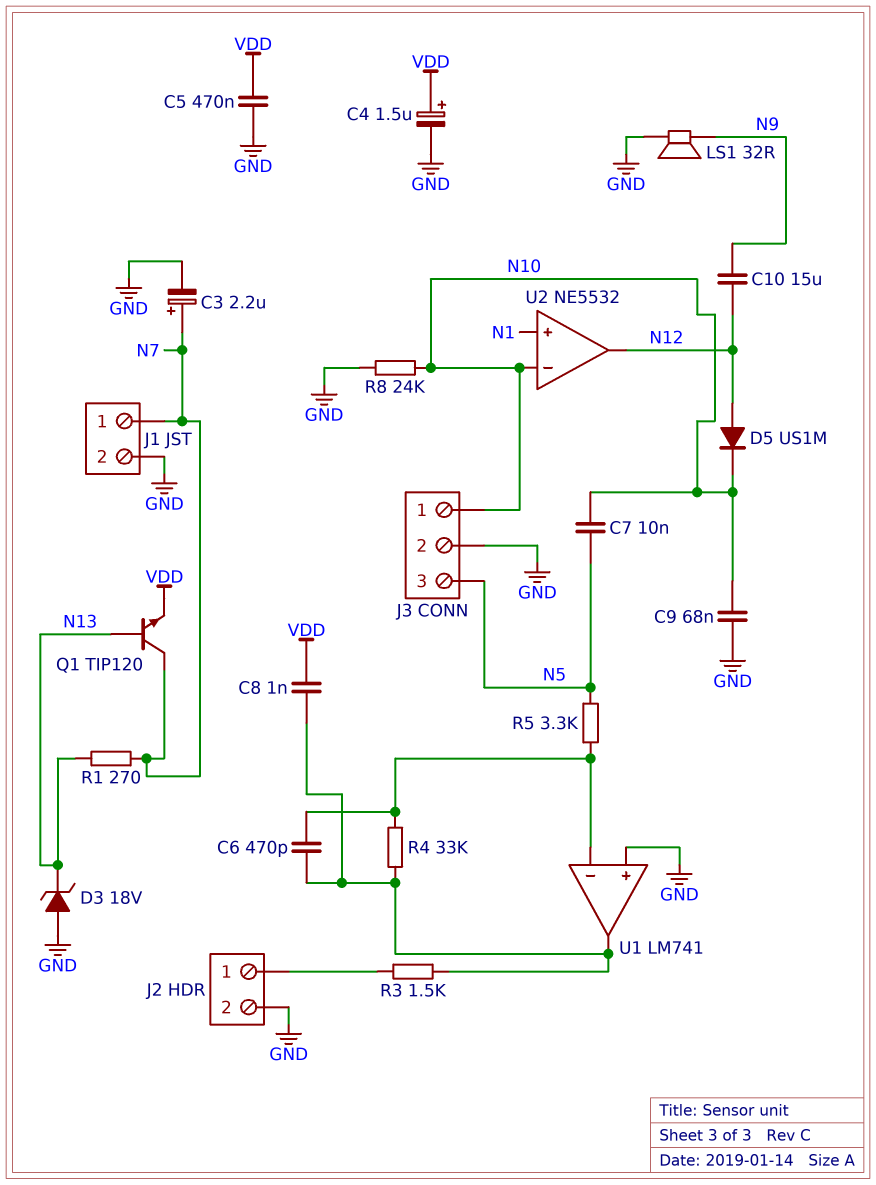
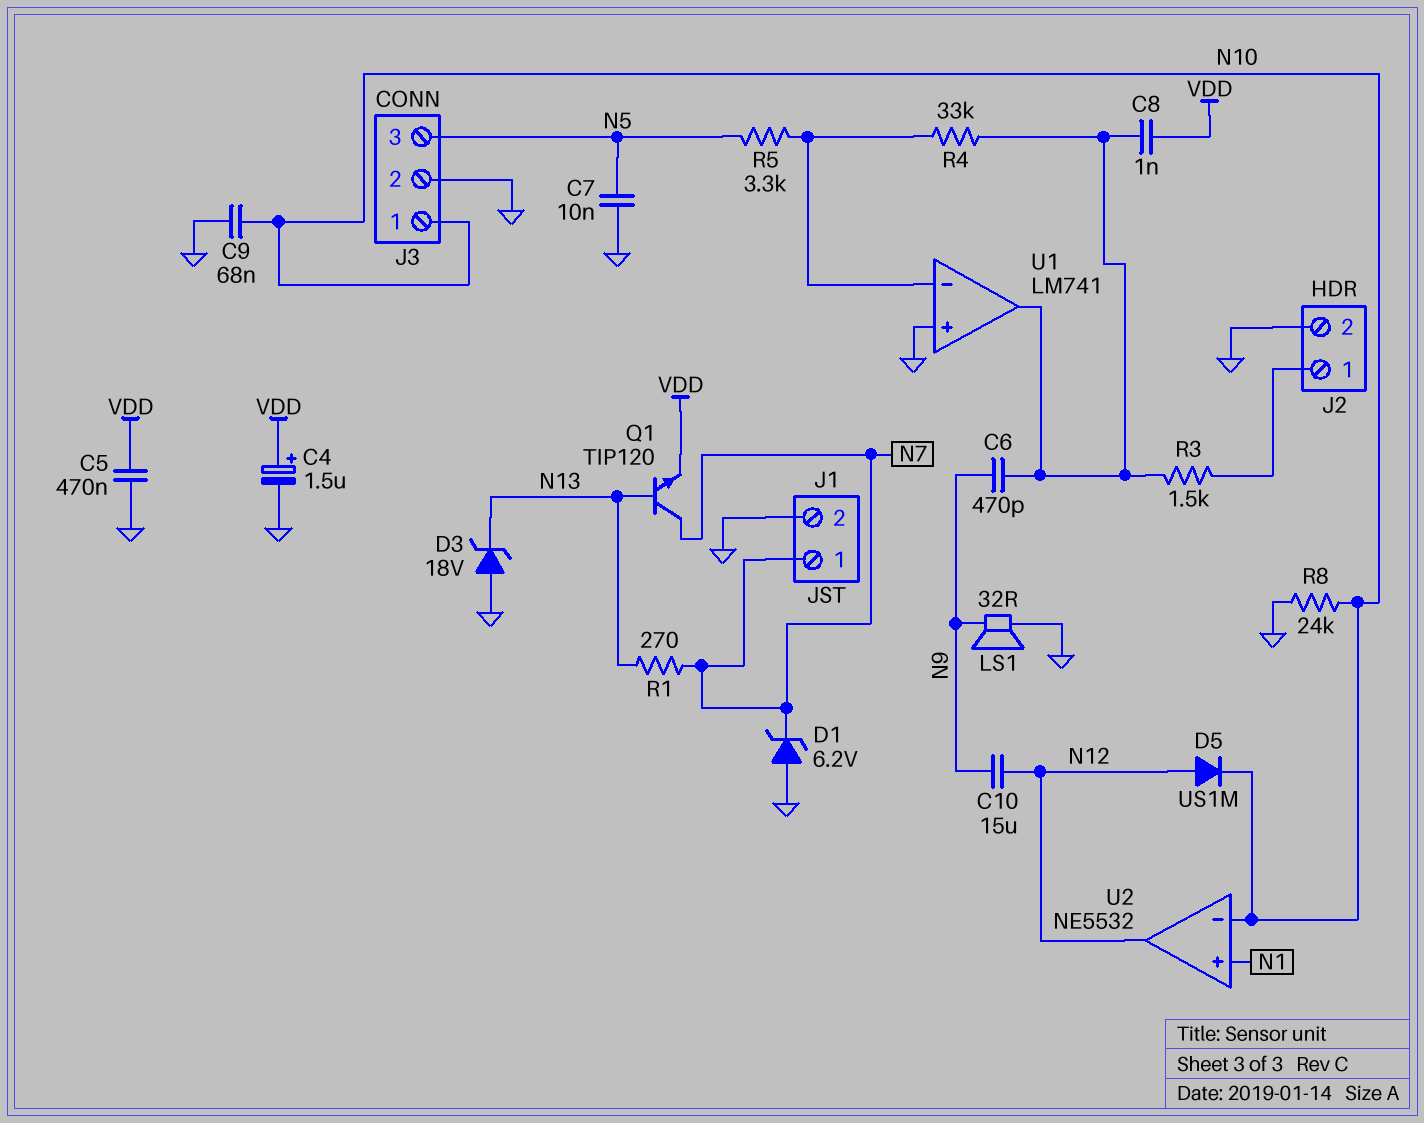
C3: 2.2uF (plus N7, minus GND) -> none
C6: 470pF (U1/in-, U1/out) -> 470pF (N9, U1/out)
C7: 10nF (N5, N10) -> 10nF (GND, N5)
D1: none -> zener 6.2V (A GND, K N7)

